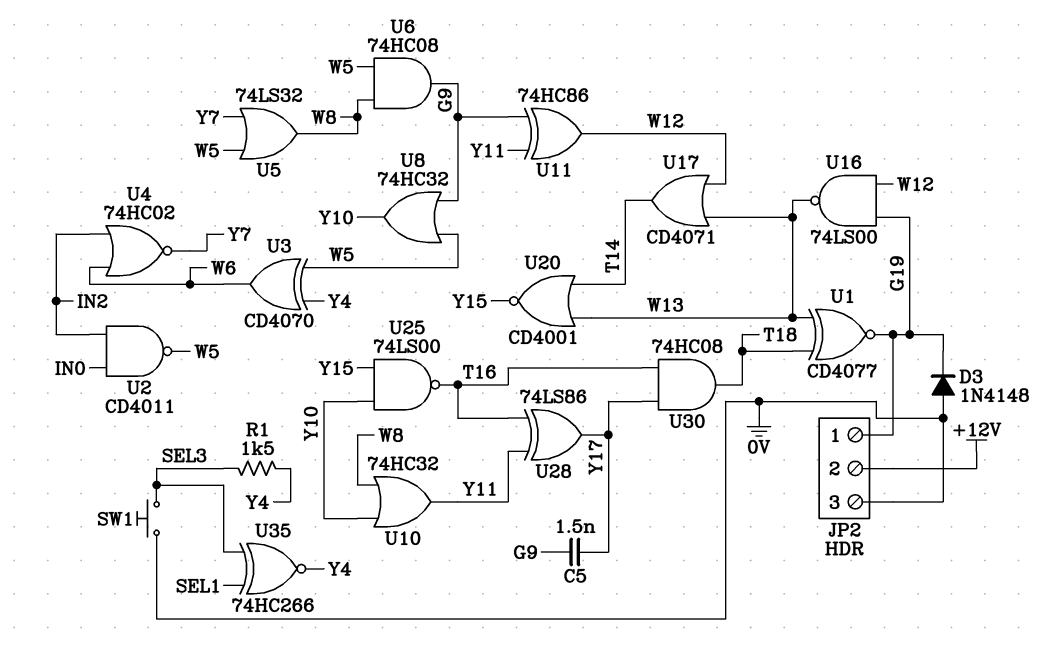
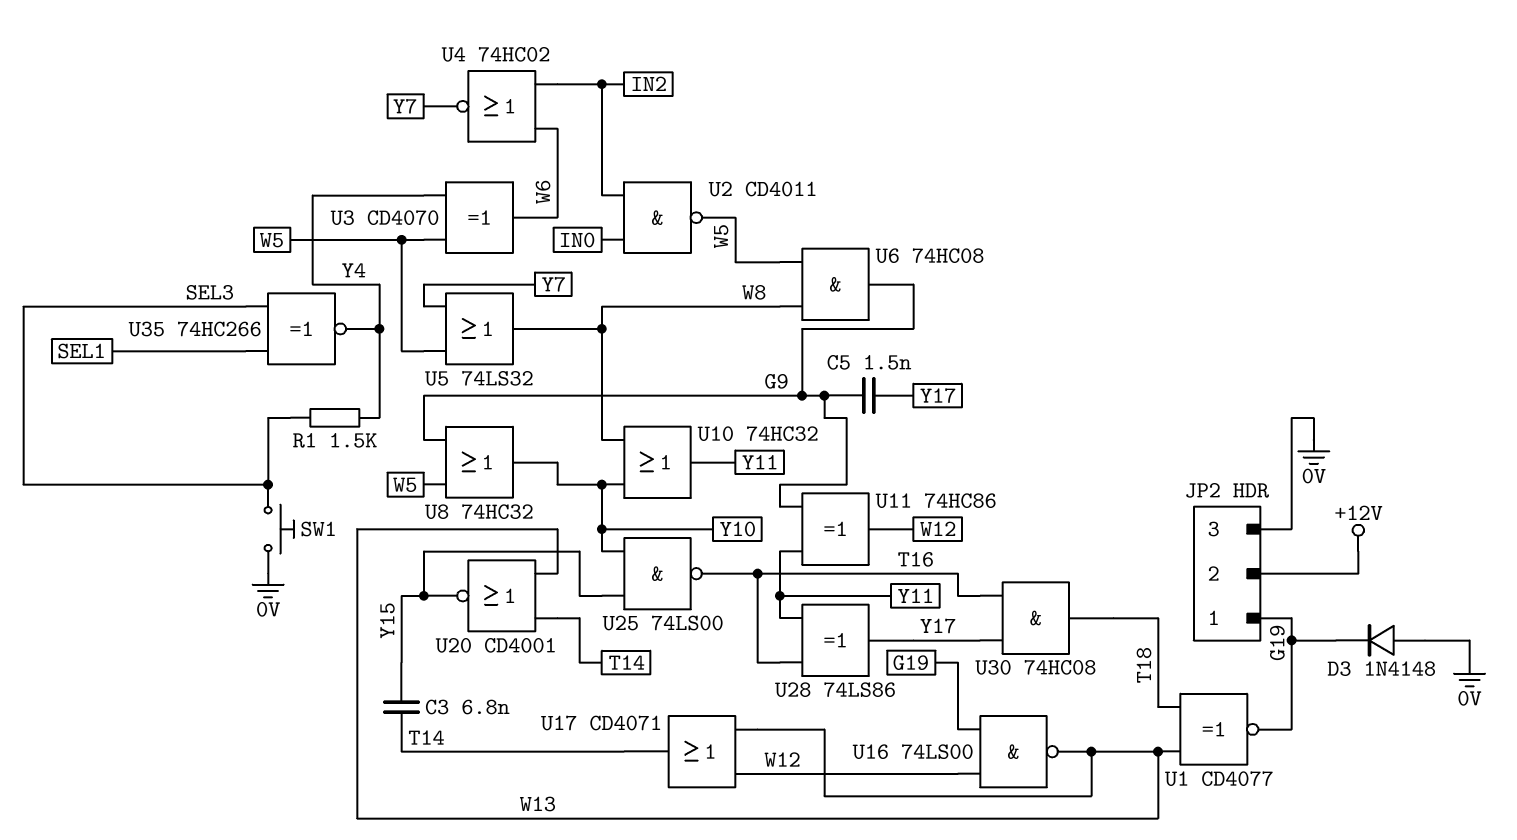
C3: none -> 6.8nF (T14, Y15)

